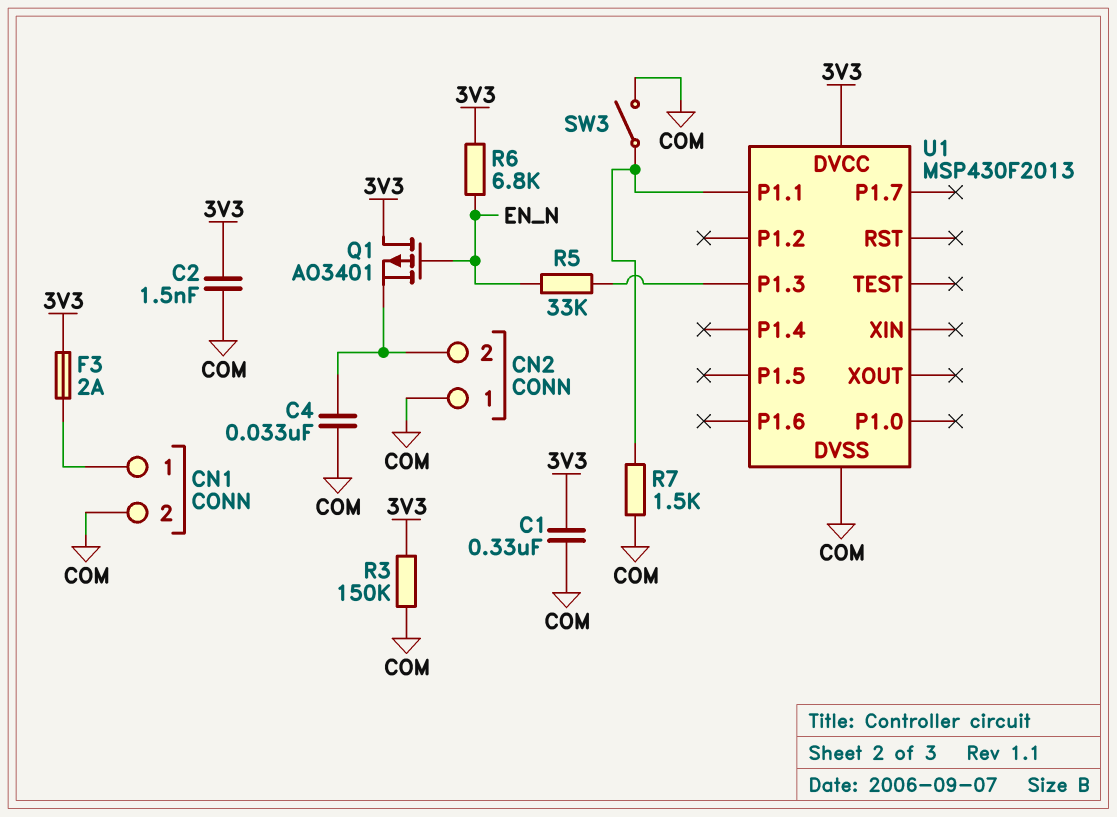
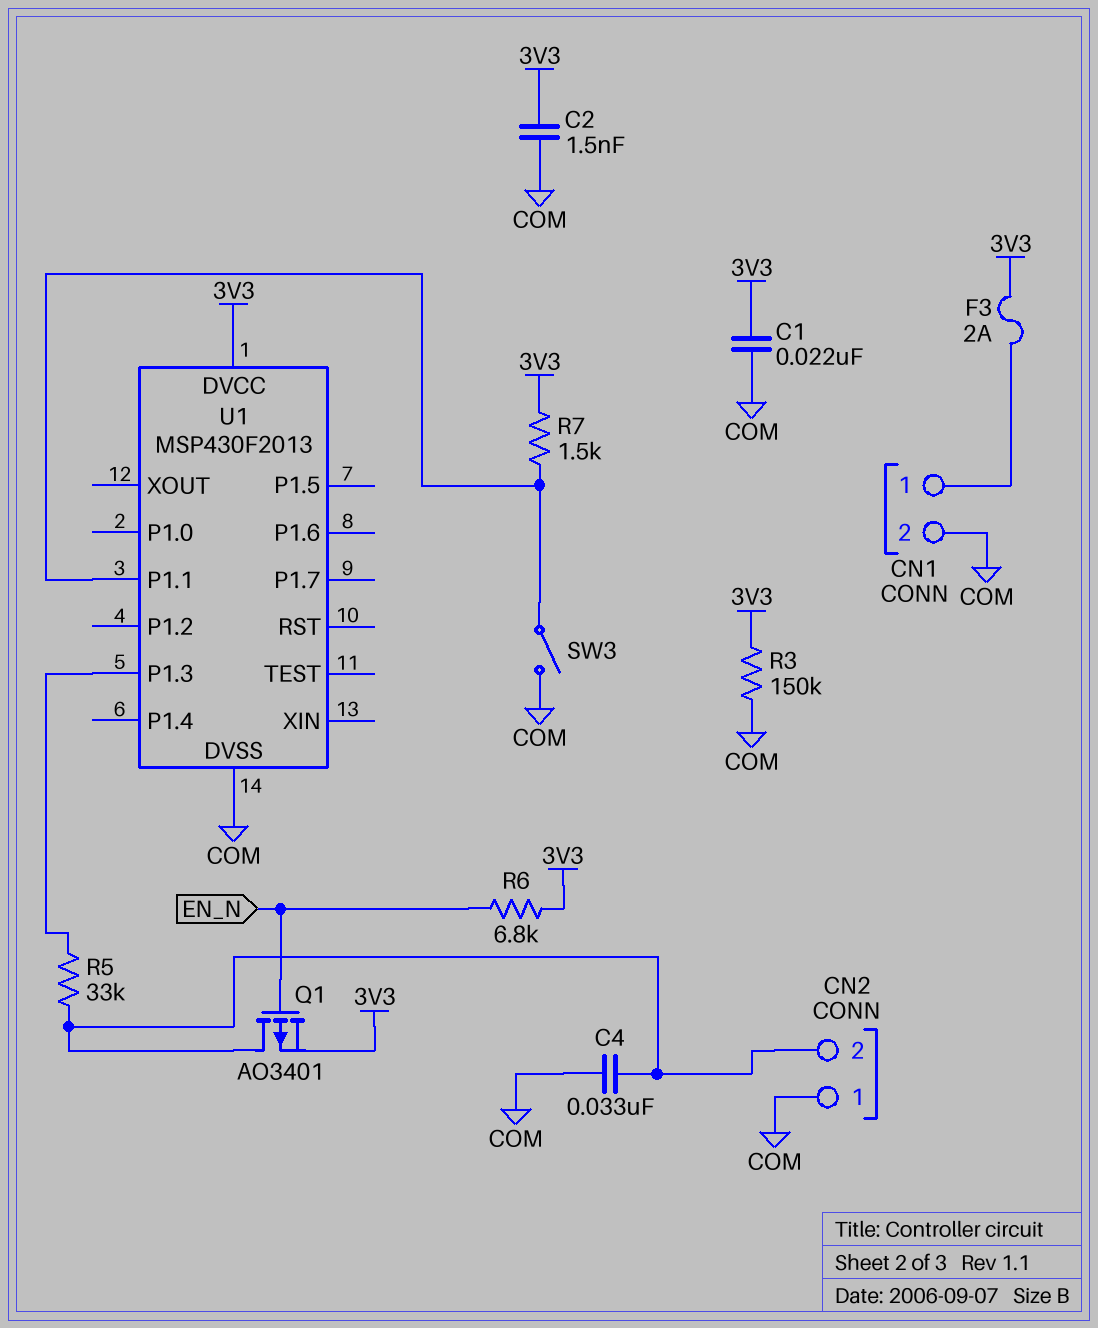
C1: 330nF (3V3, COM) -> 22nF (3V3, COM)
Q1: PMOS AO3401 (G EN_N, D 3V3, S CN2/2) -> PMOS AO3401 (G EN_N, D CN2/2, S 3V3)
R5: 33k (EN_N, U1/P1.3) -> 33k (CN2/2, U1/P1.3)
R7: 1.5k (COM, U1/P1.1) -> 1.5k (3V3, U1/P1.1)

